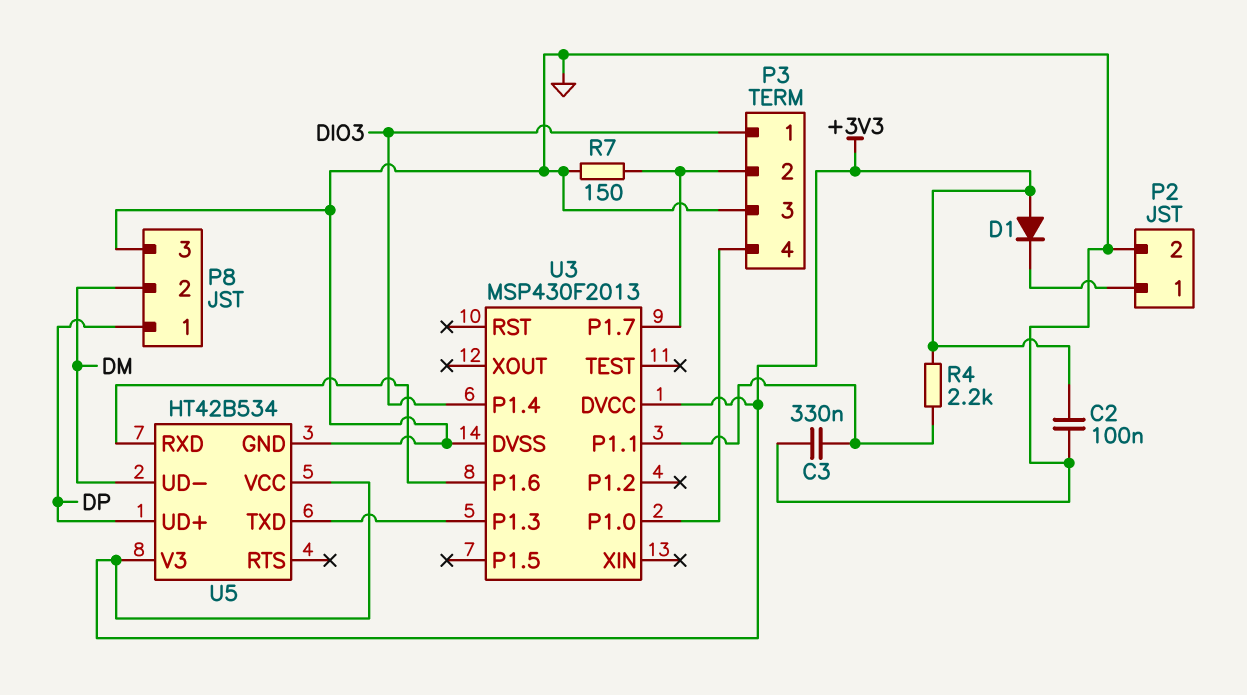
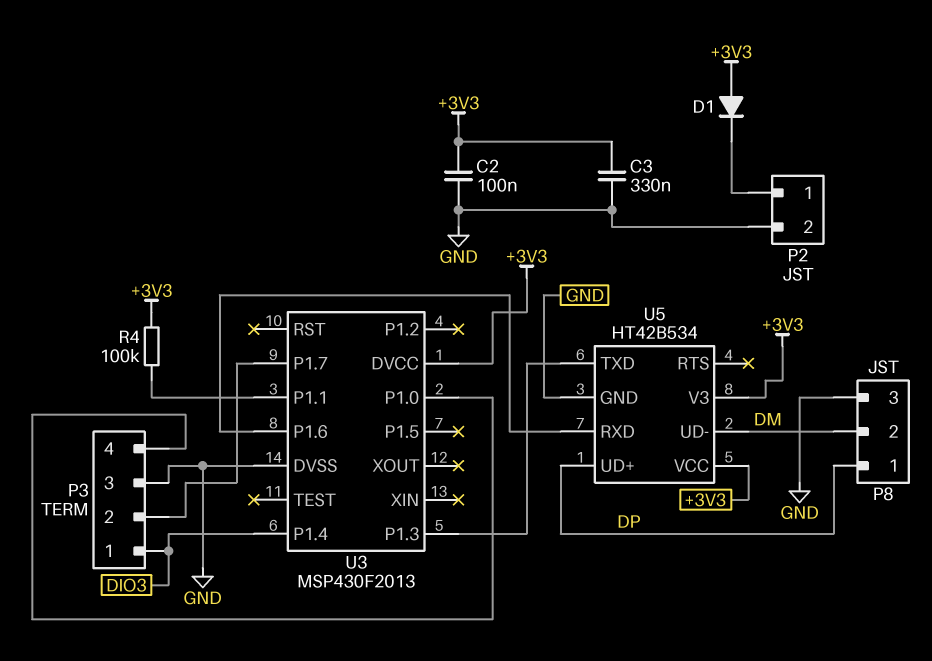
C3: 330nF (GND, U3/P1.1) -> 330nF (+3V3, GND)
R4: 2.2k (+3V3, U3/P1.1) -> 100k (+3V3, U3/P1.1)
R7: 150 (GND, P3/2) -> none

